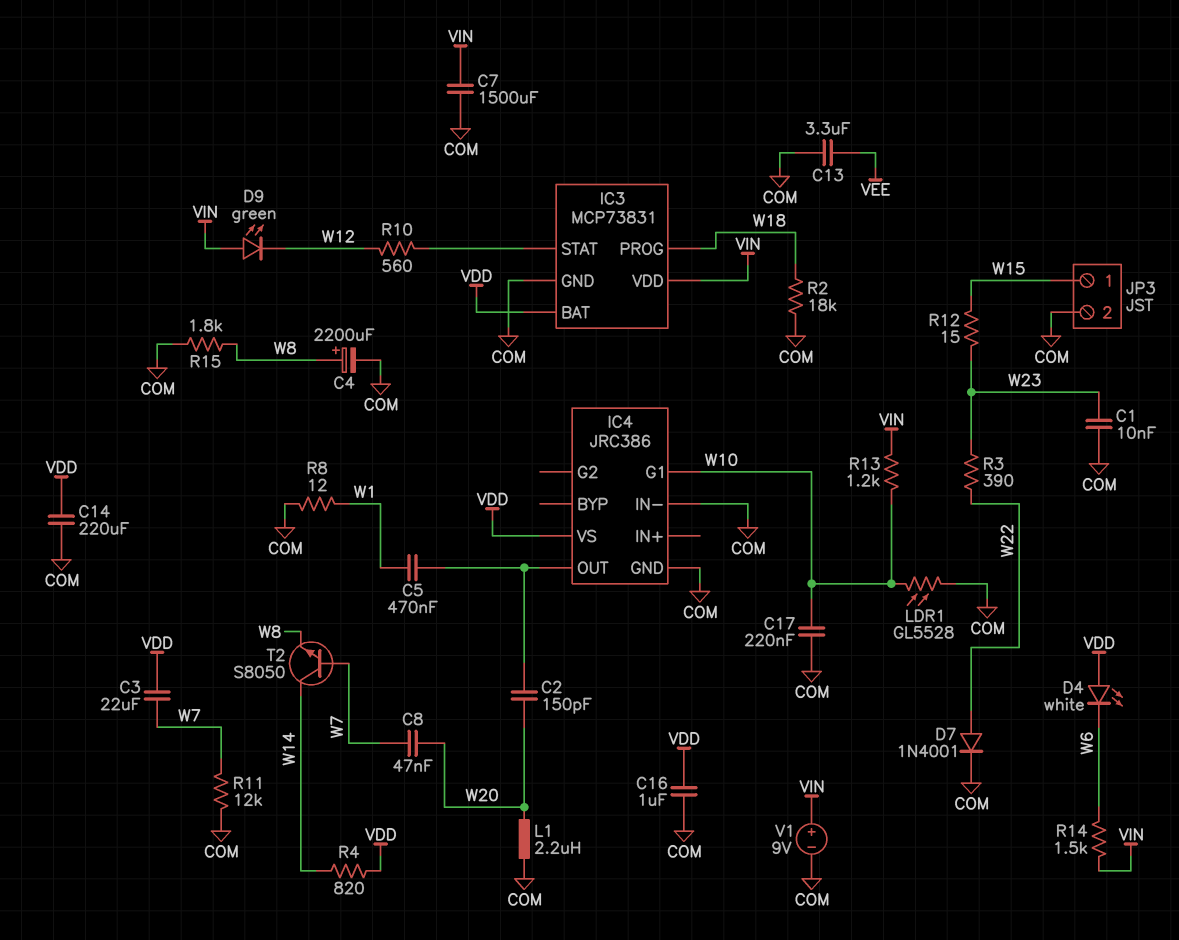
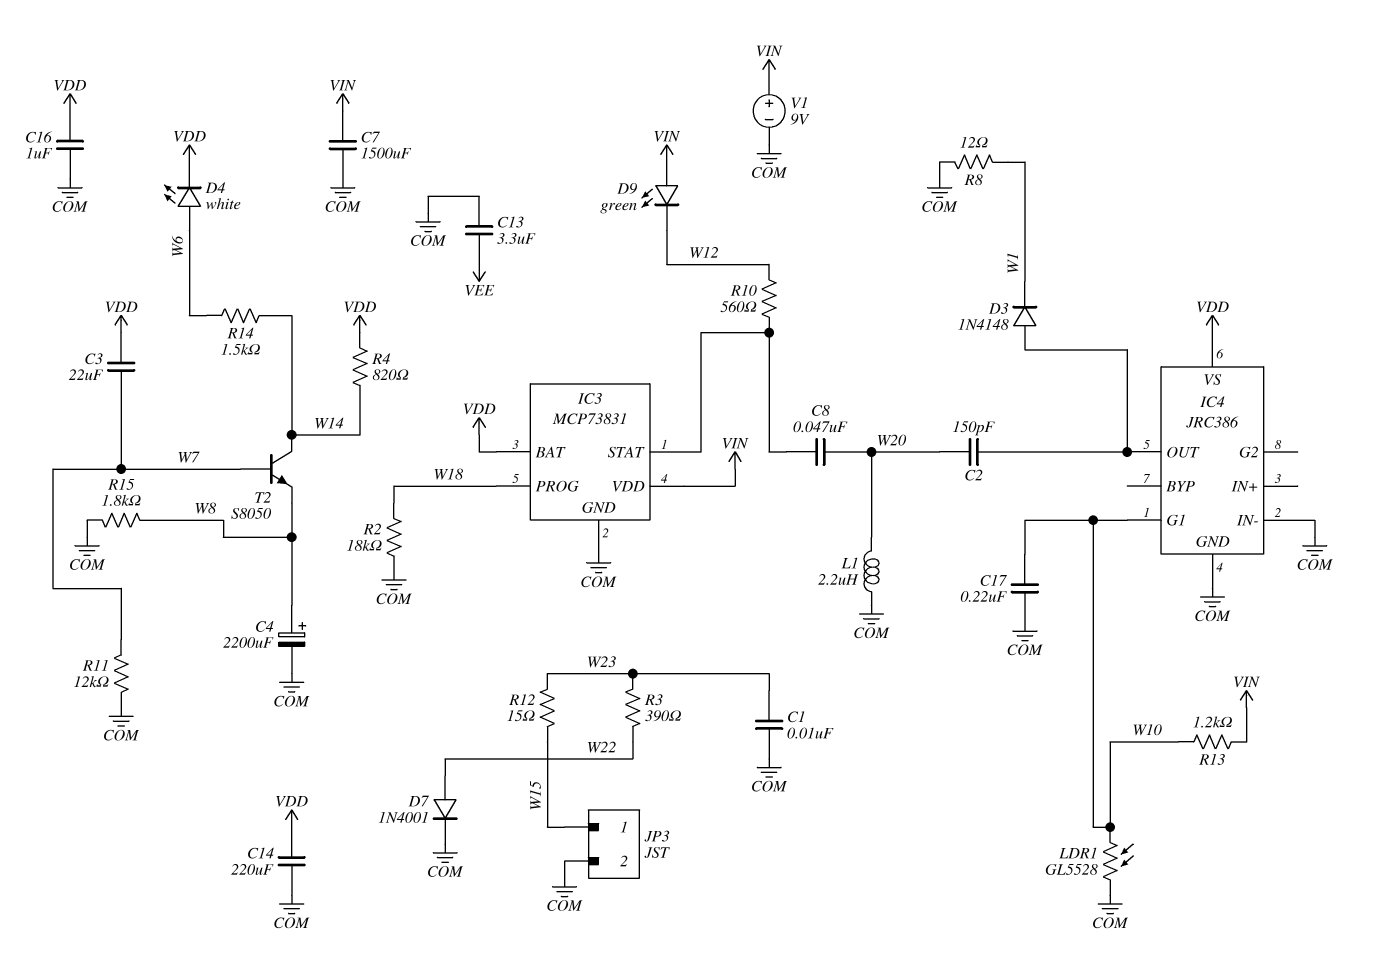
C5: 470nF (IC4/OUT, W1) -> none
C8: 47nF (W7, W20) -> 47nF (IC3/STAT, W20)
D3: none -> diode 1N4148 (A IC4/OUT, K W1)
D4: LED white (A VDD, K W6) -> LED white (A W6, K VDD)
R14: 1.5k (VIN, W6) -> 1.5k (W6, W14)

